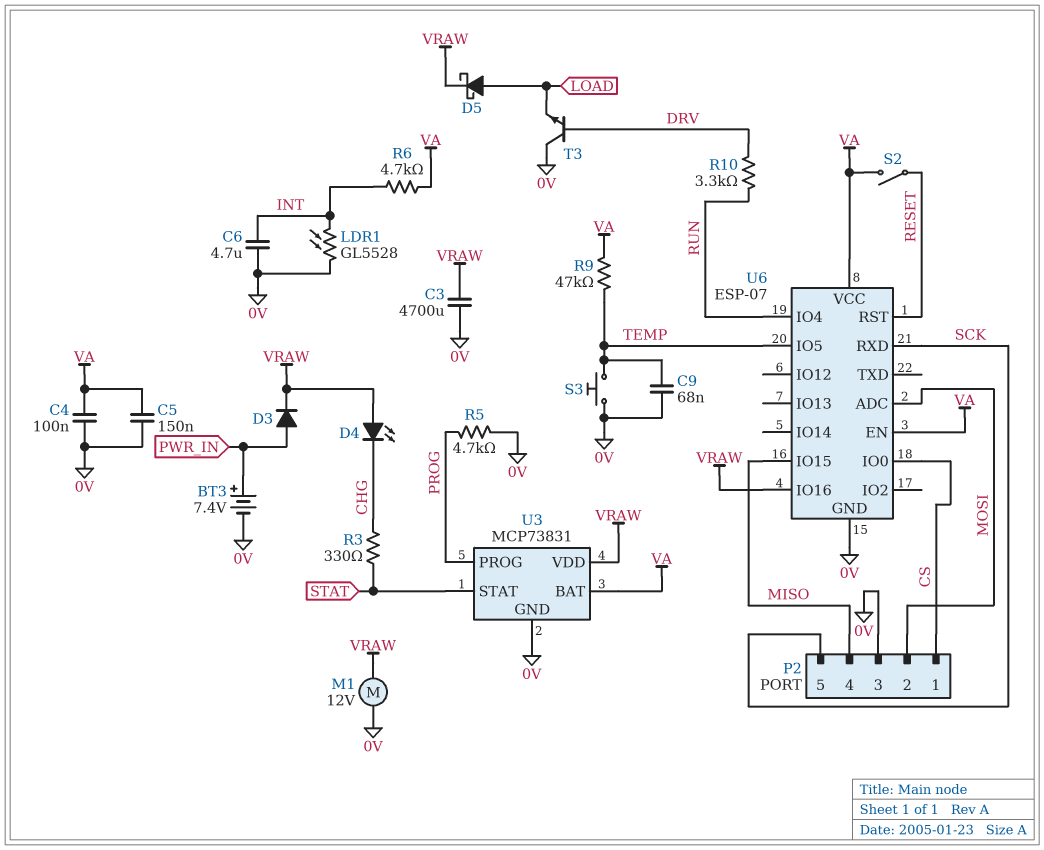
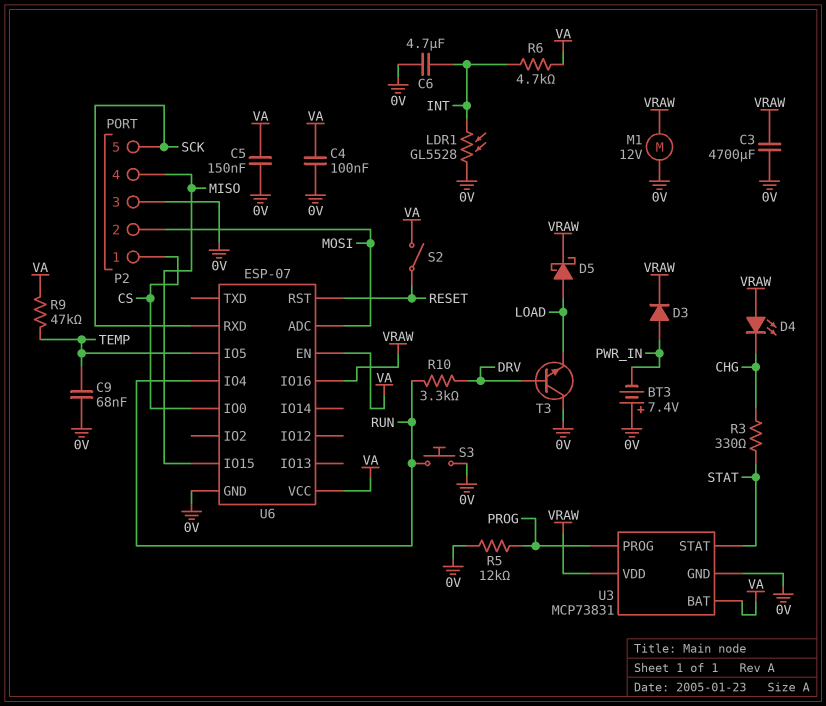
BT3: 7.4V (plus PWR_IN, minus 0V) -> 7.4V (plus 0V, minus PWR_IN)
R5: 4.7k (0V, PROG) -> 12k (0V, PROG)
S3: button (0V, TEMP) -> button (0V, RUN)

